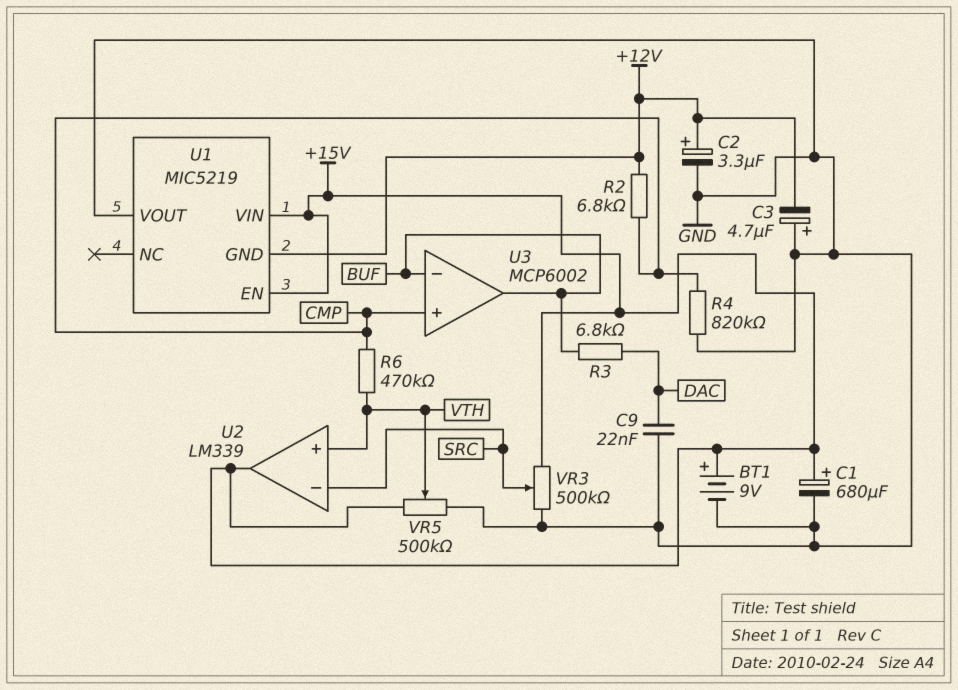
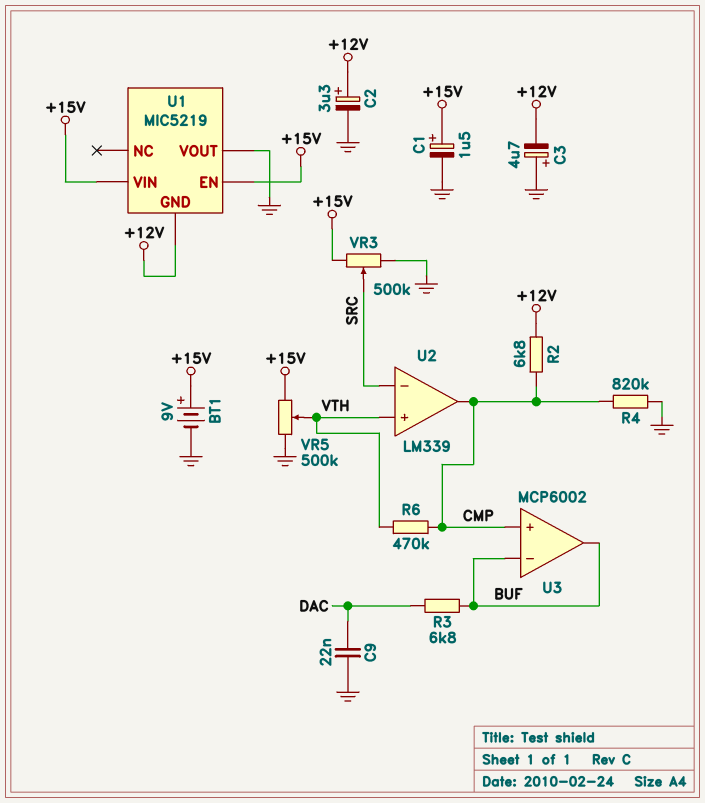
C1: 680uF (plus +15V, minus GND) -> 1.5uF (plus +15V, minus GND)
U2 pin out: +15V -> CMP

